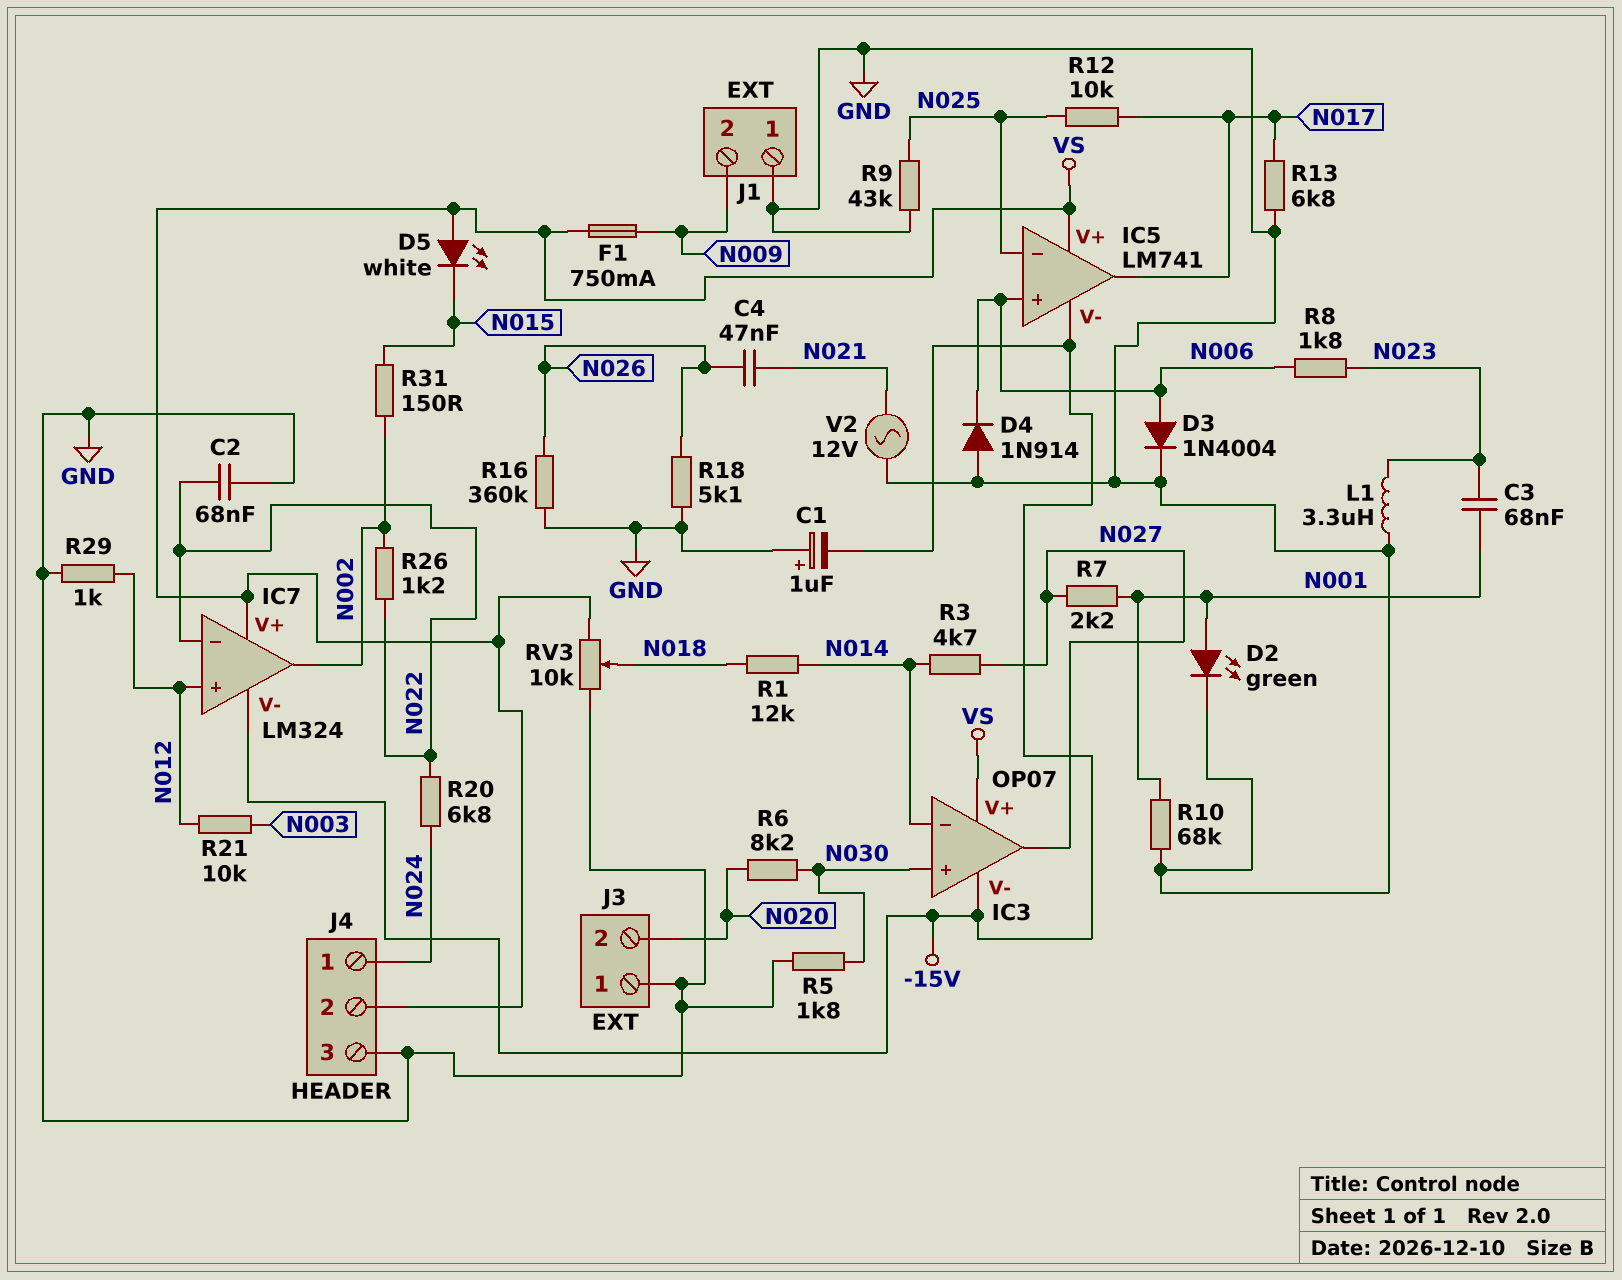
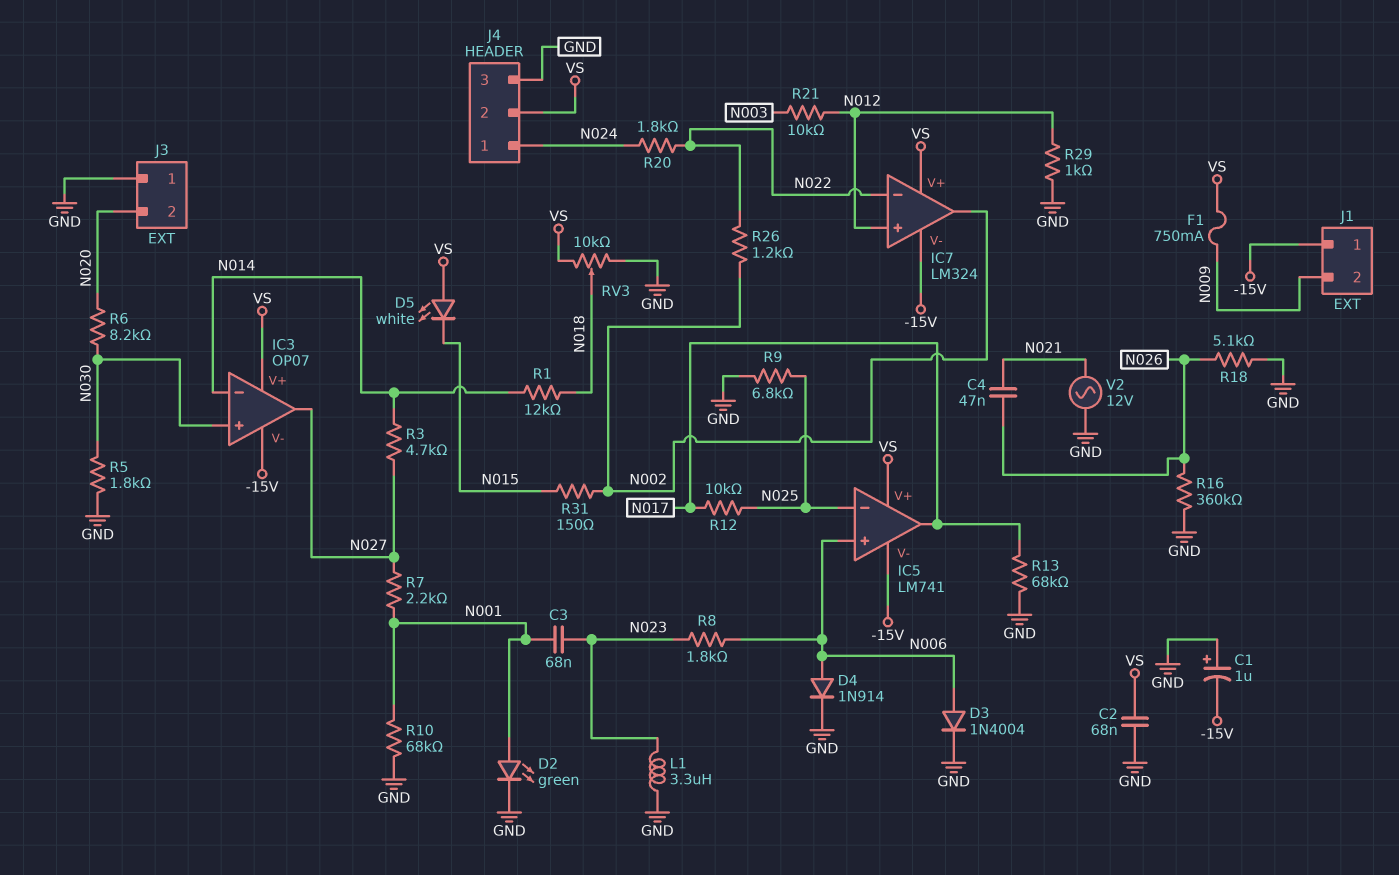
C2: 68nF (GND, N022) -> 68nF (GND, VS)
D4: diode 1N914 (A GND, K N006) -> diode 1N914 (A N006, K GND)
J1 pin 1: GND -> -15V
R9: 43k (GND, N025) -> 6.8k (GND, N025)
R13: 6.8k (GND, N017) -> 68k (GND, N017)
R20: 6.8k (N022, N024) -> 1.8k (N022, N024)

